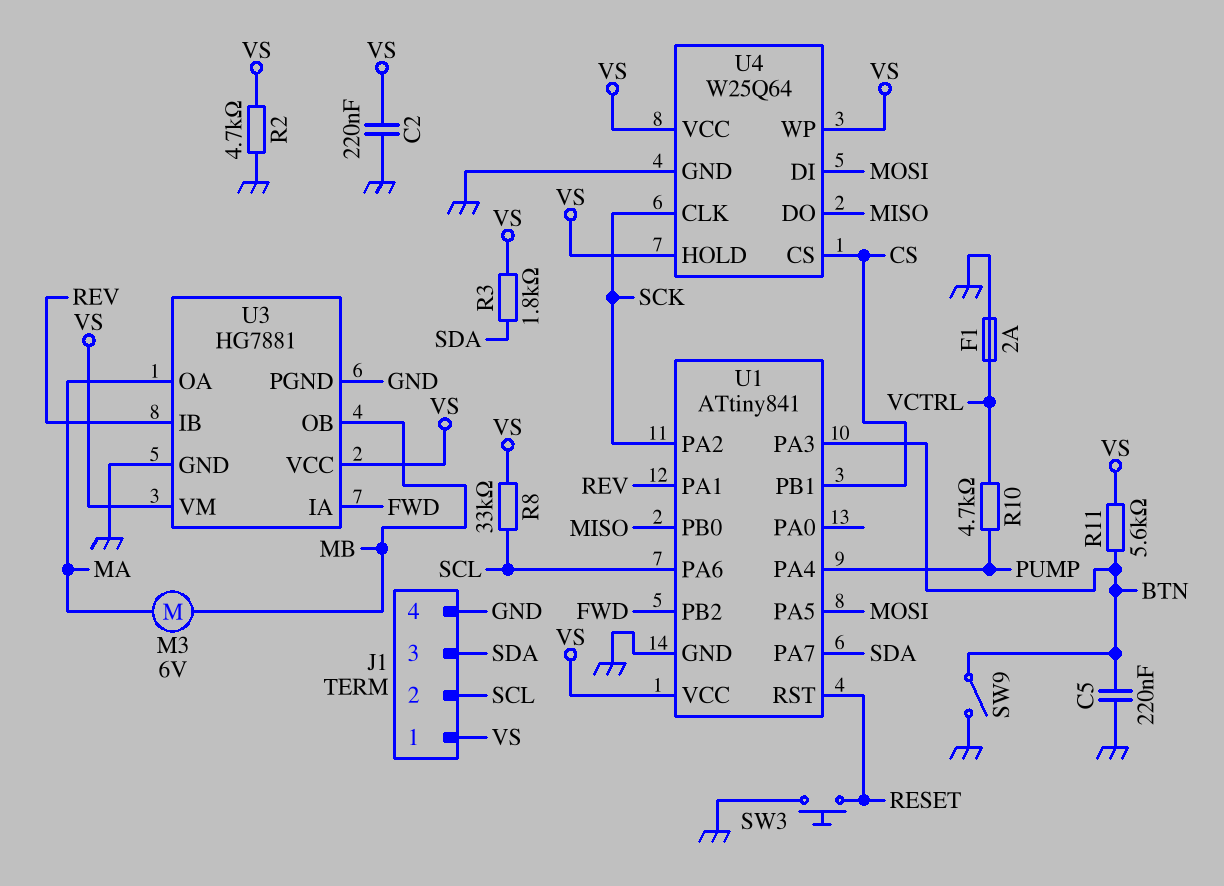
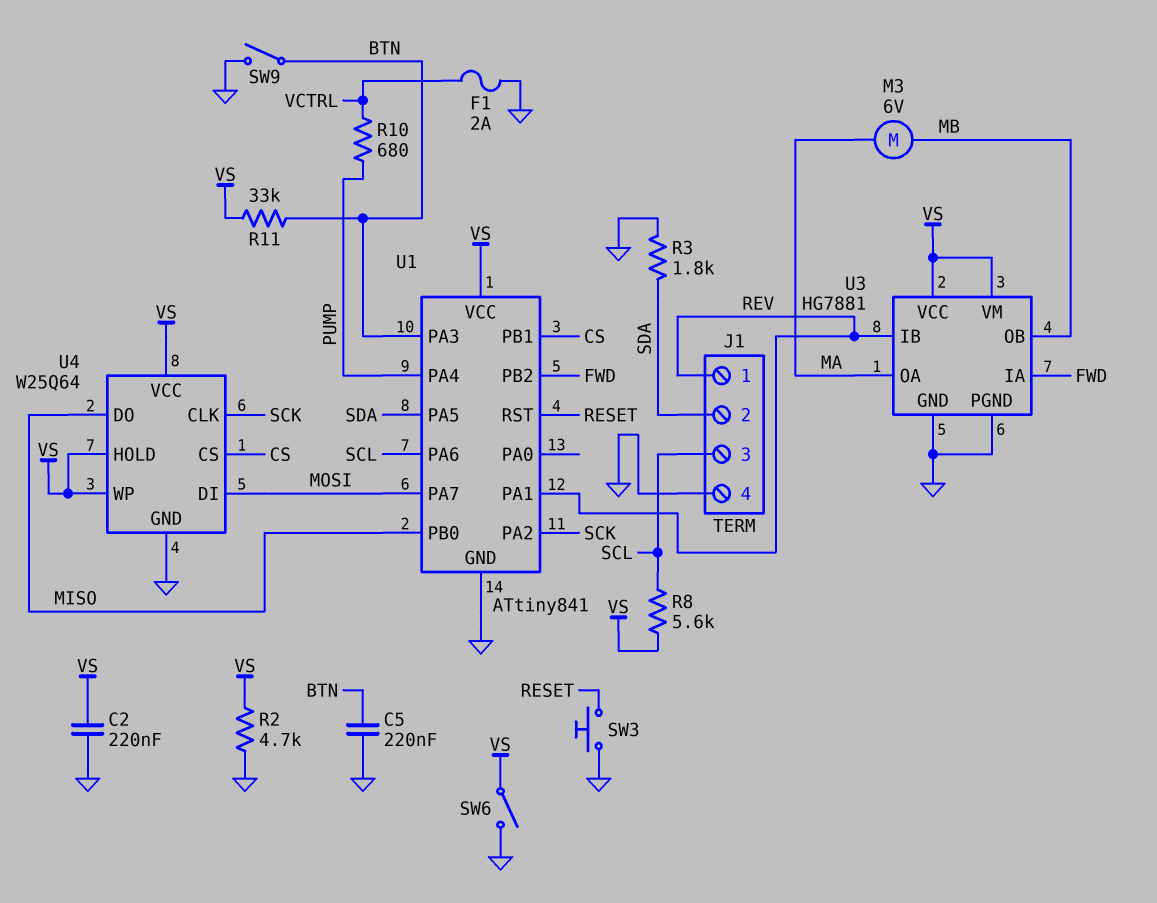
J1 pin 1: VS -> REV
J1 pin 2: SCL -> SDA
J1 pin 3: SDA -> SCL
R3: 1.8k (SDA, VS) -> 1.8k (GND, SDA)
R8: 33k (SCL, VS) -> 5.6k (SCL, VS)
R10: 4.7k (PUMP, VCTRL) -> 680 (PUMP, VCTRL)
R11: 5.6k (BTN, VS) -> 33k (BTN, VS)
SW6: none -> switch (GND, VS)
U1 pin PA5: MOSI -> SDA
U1 pin PA7: SDA -> MOSI

